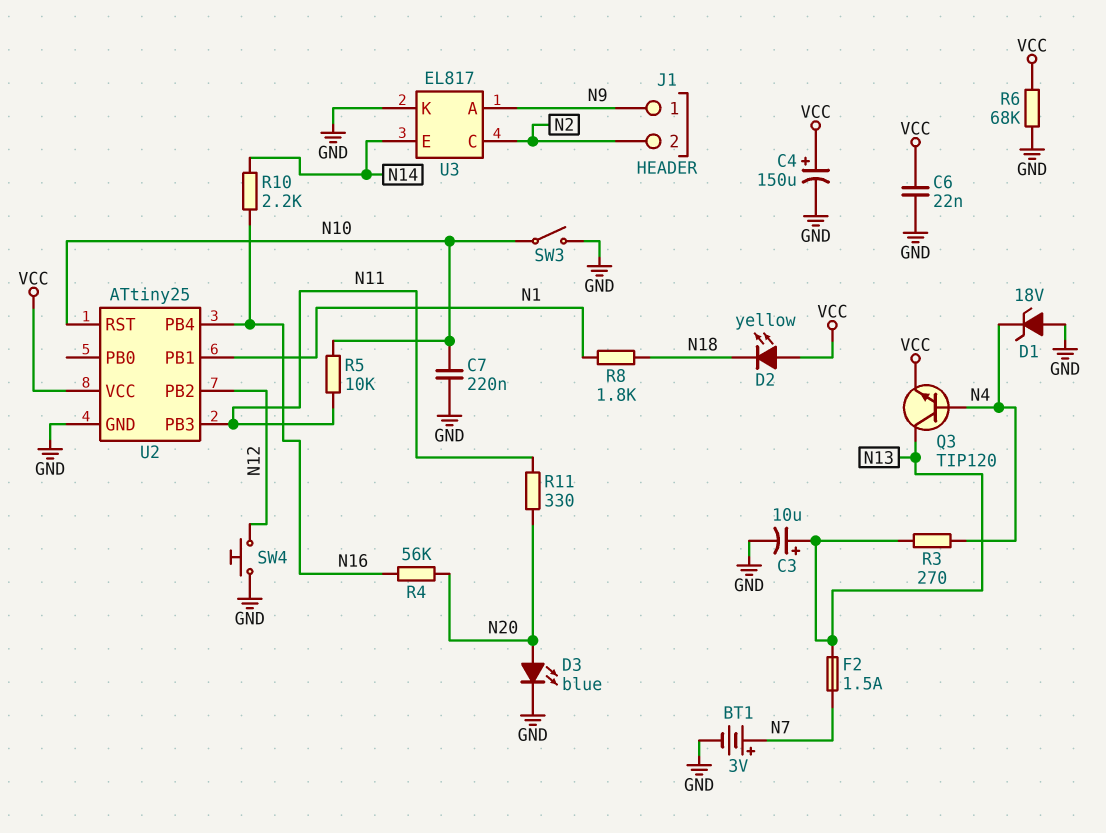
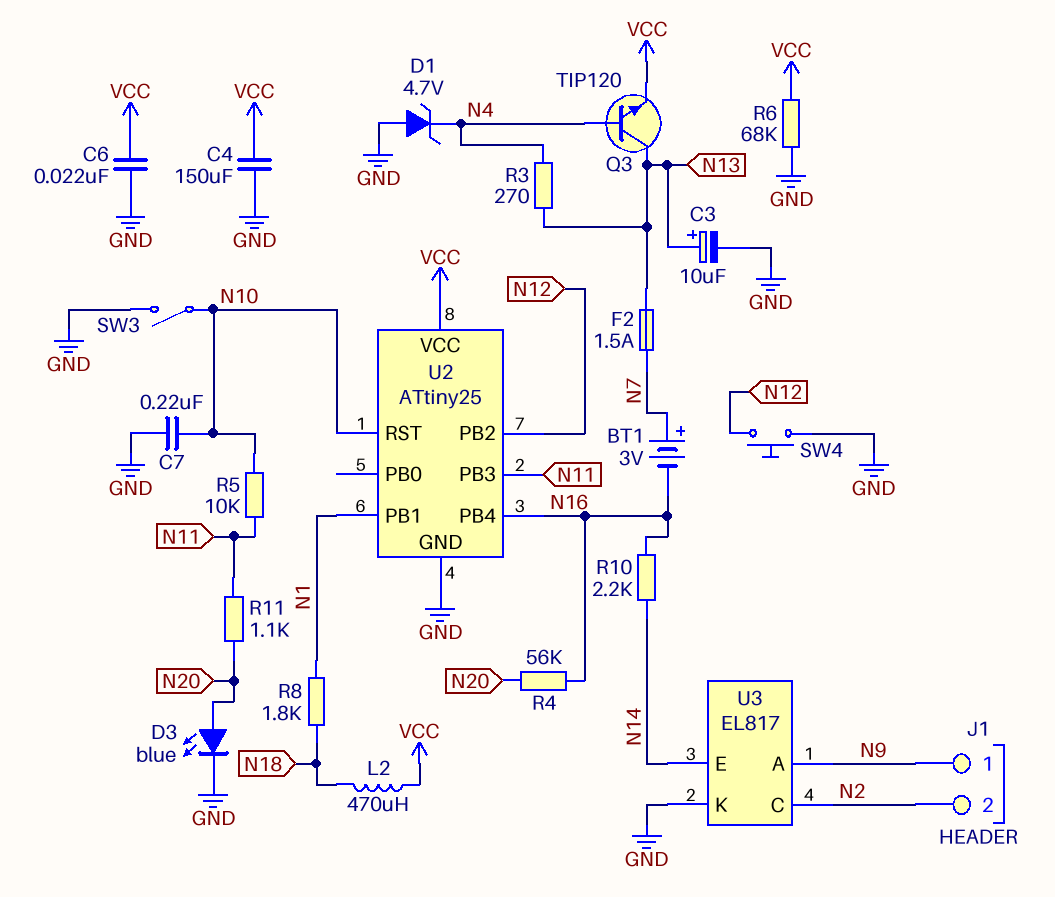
BT1: 3V (plus N7, minus GND) -> 3V (plus N7, minus N16)
C4: 150uF (plus VCC, minus GND) -> 150uF (GND, VCC)
D1: zener 18V (A GND, K N4) -> zener 4.7V (A GND, K N4)
D2: LED yellow (A VCC, K N18) -> none
L2: none -> 470uH (N18, VCC)
R11: 330 (N11, N20) -> 1.1k (N11, N20)

